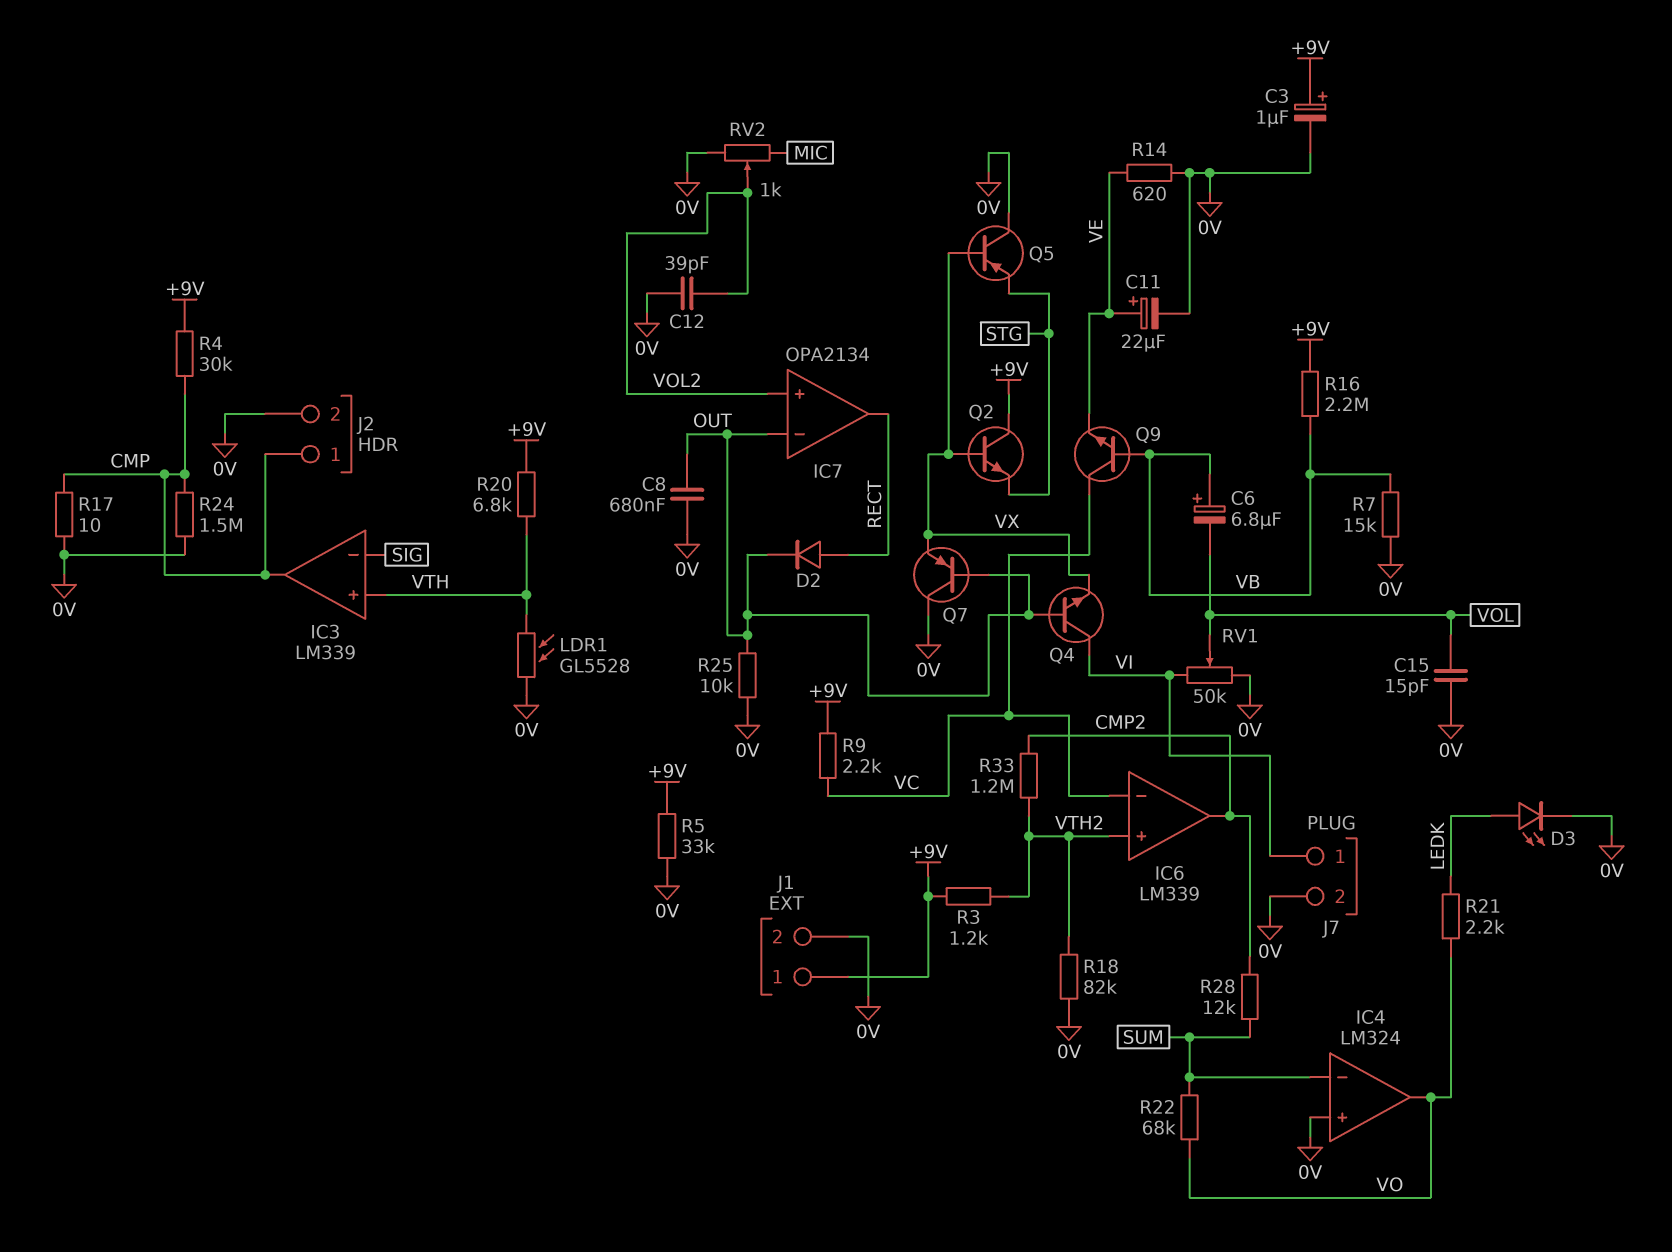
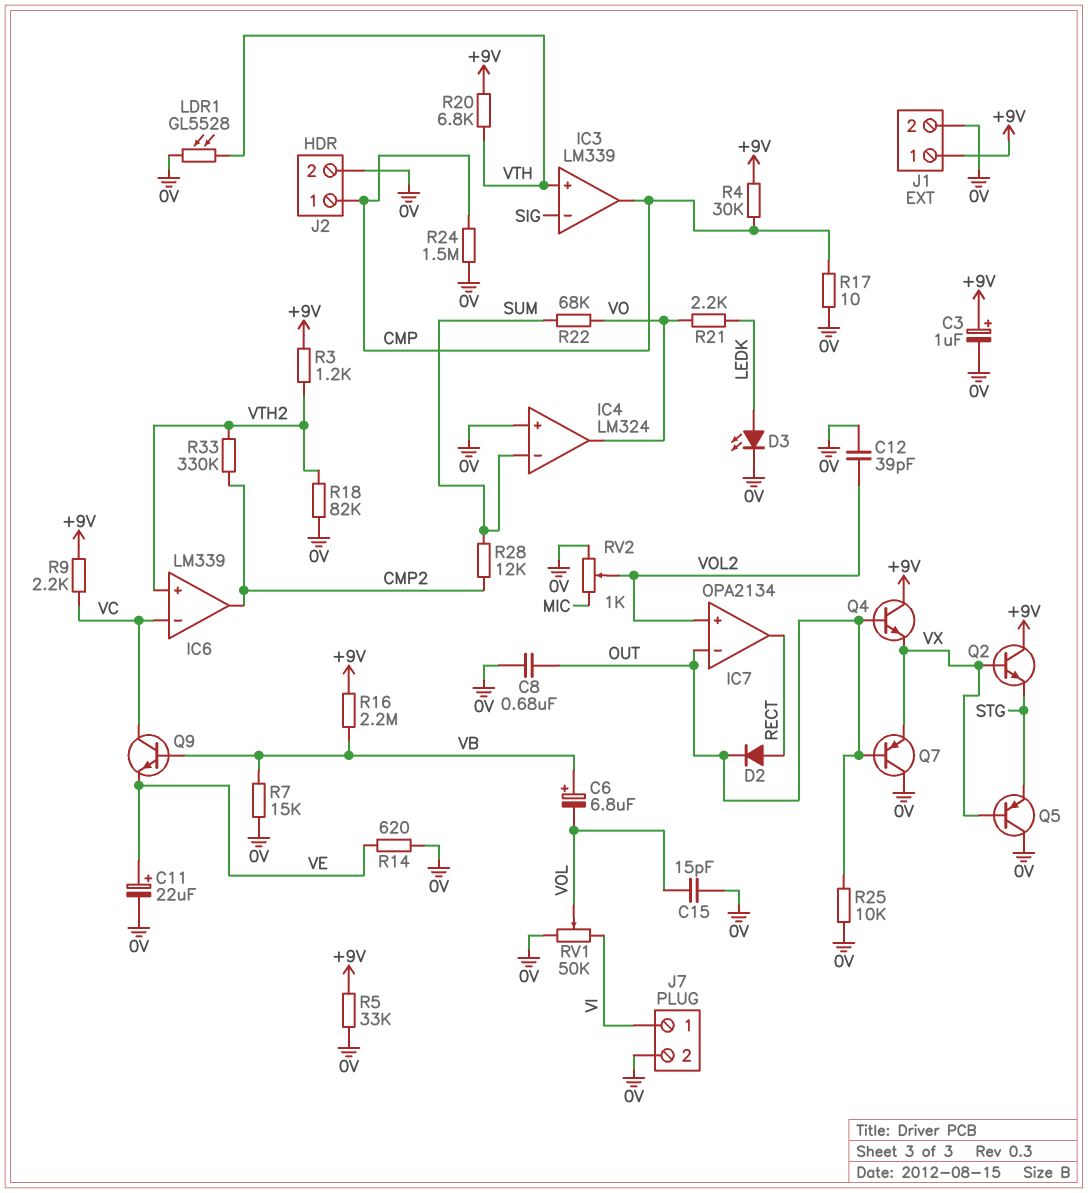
Q4: NPN (B OUT, C VI, E VX) -> NPN (B OUT, C +9V, E VX)
R33: 1.2M (CMP2, VTH2) -> 330k (CMP2, VTH2)

